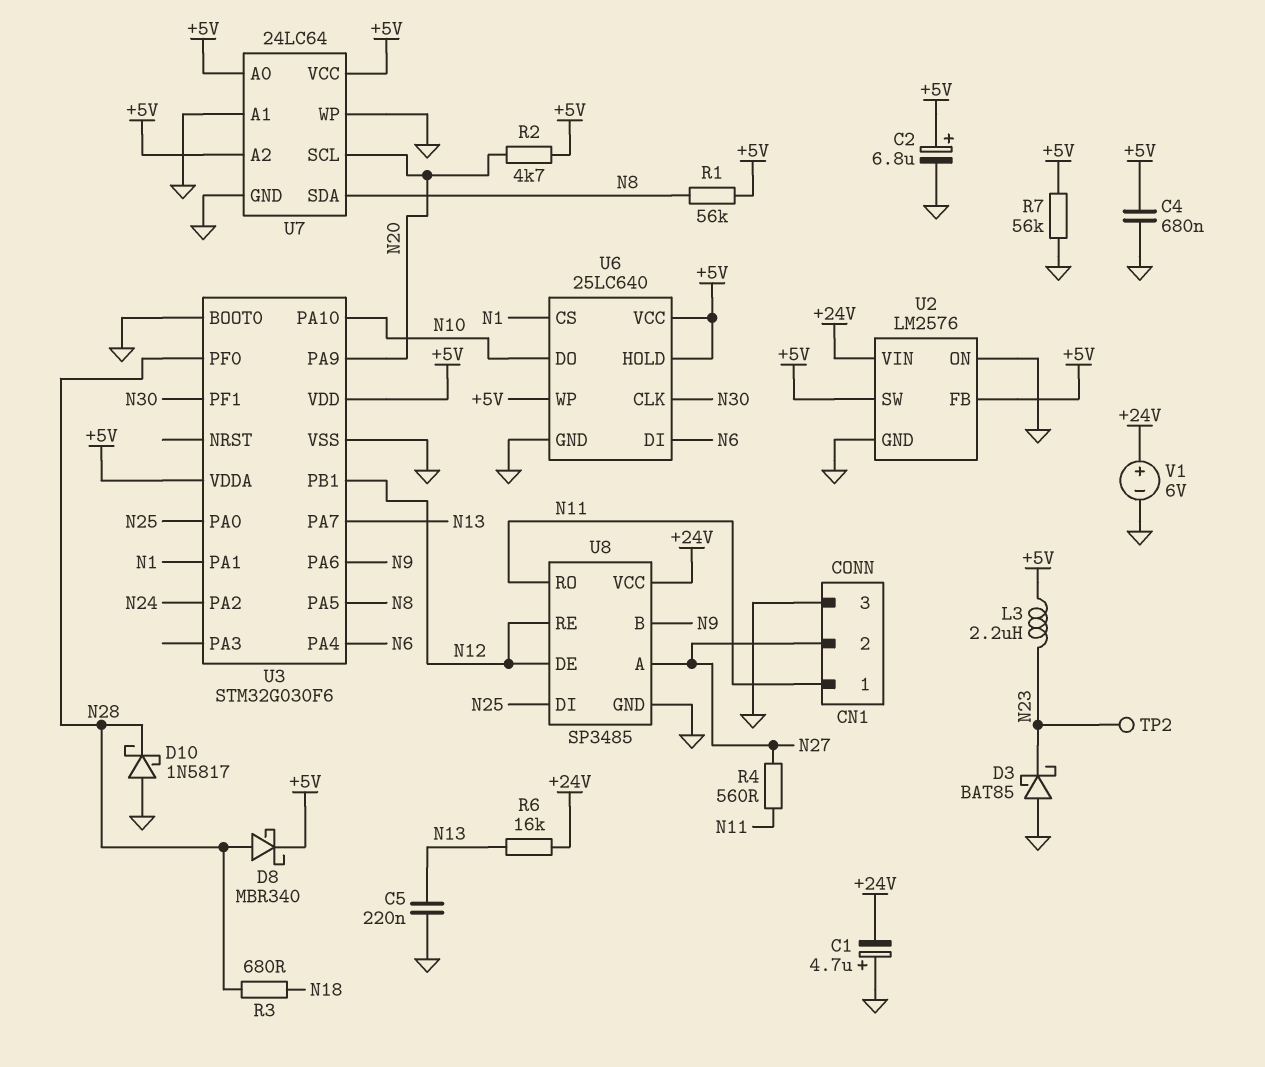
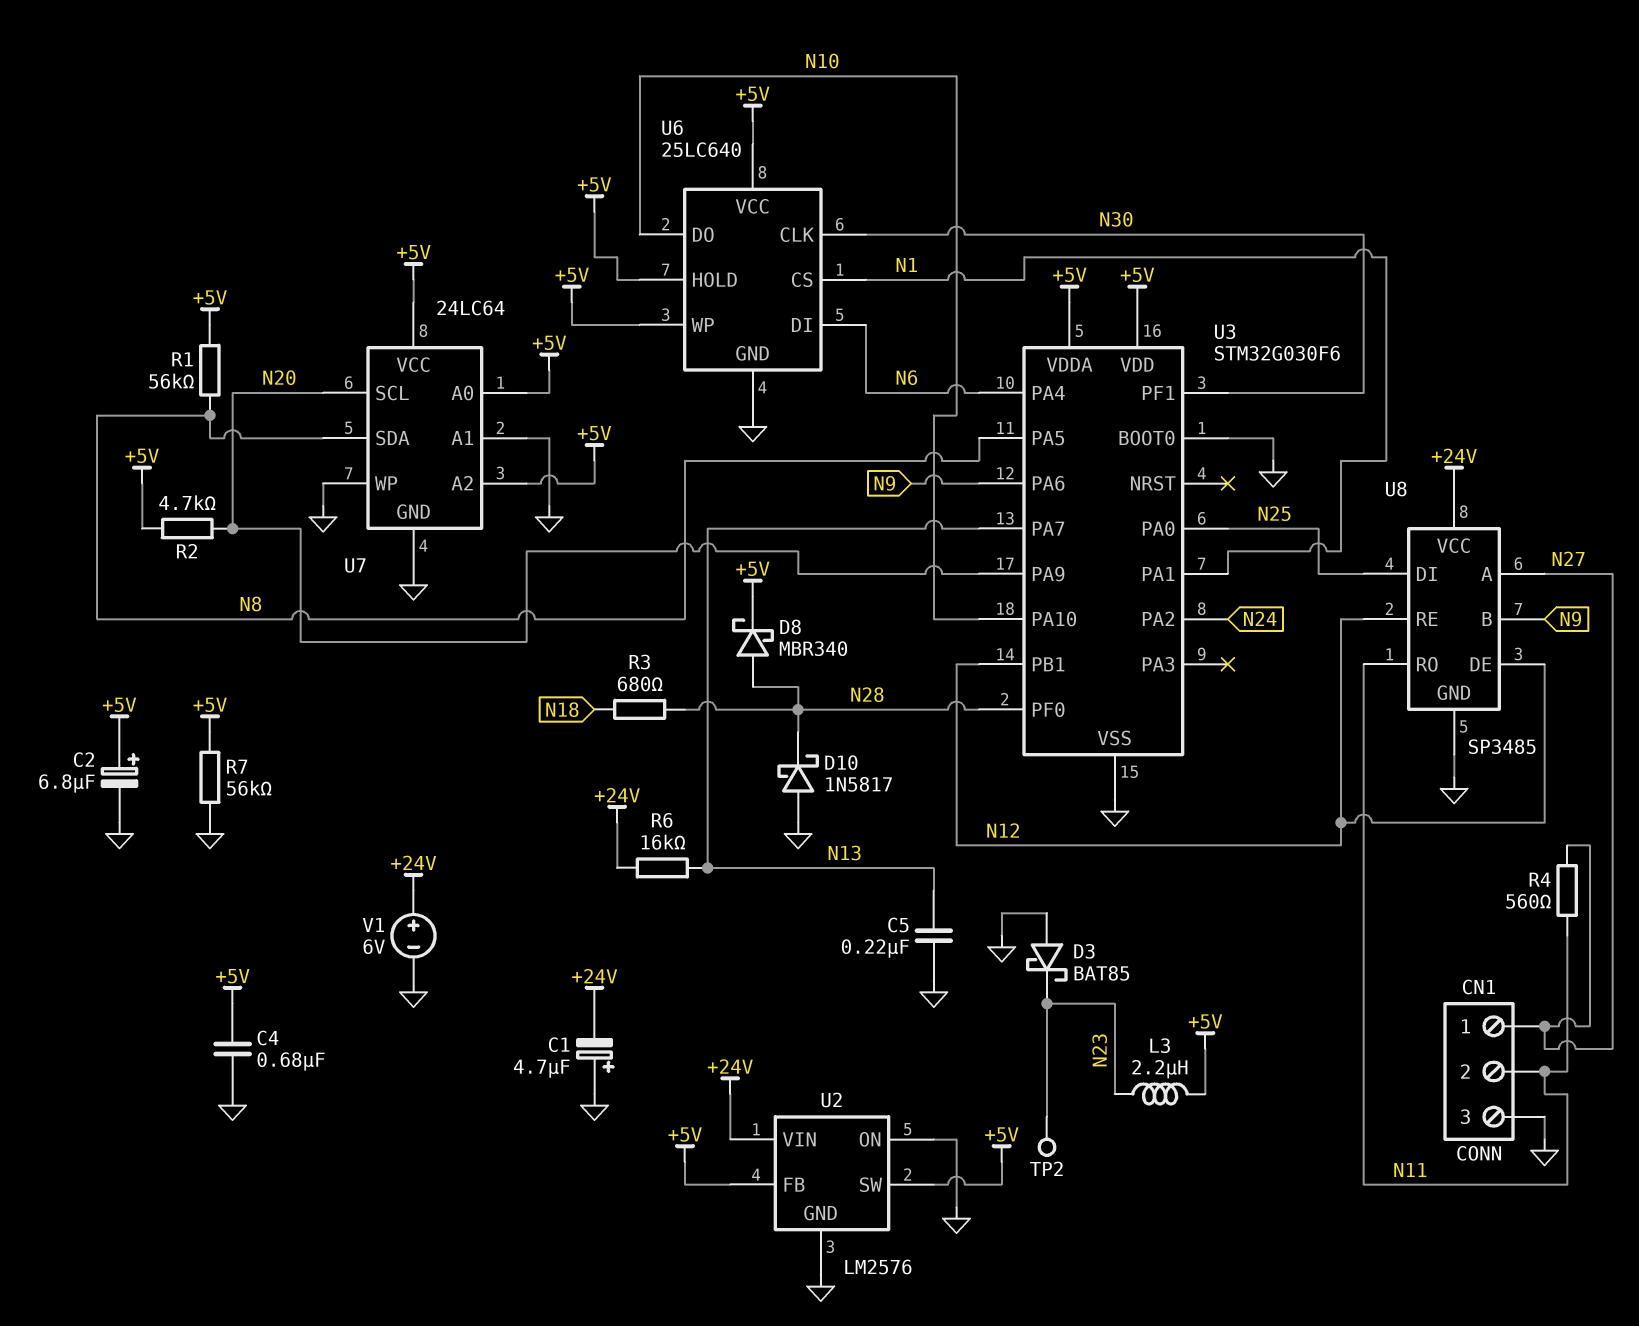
CN1 pin 1: N11 -> N27
CN1 pin 2: N27 -> N11

